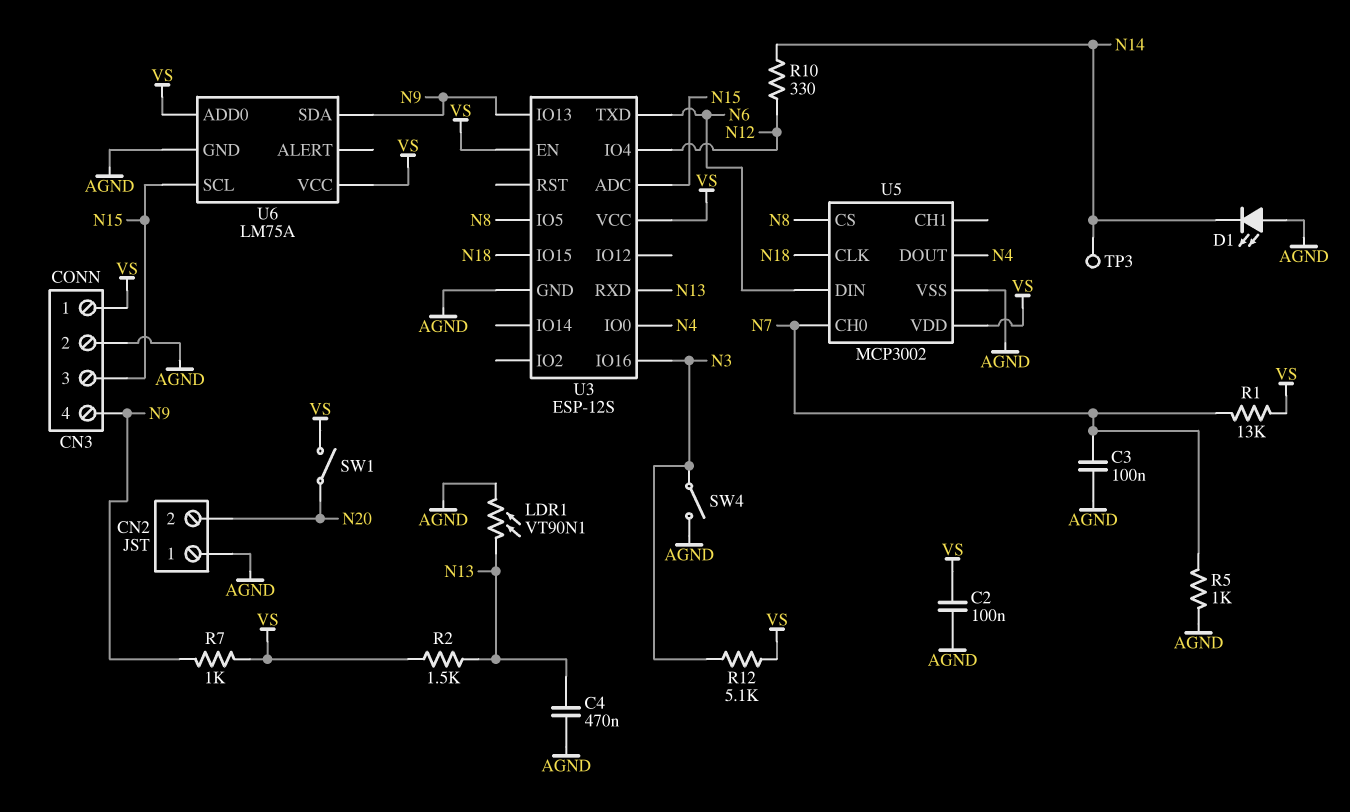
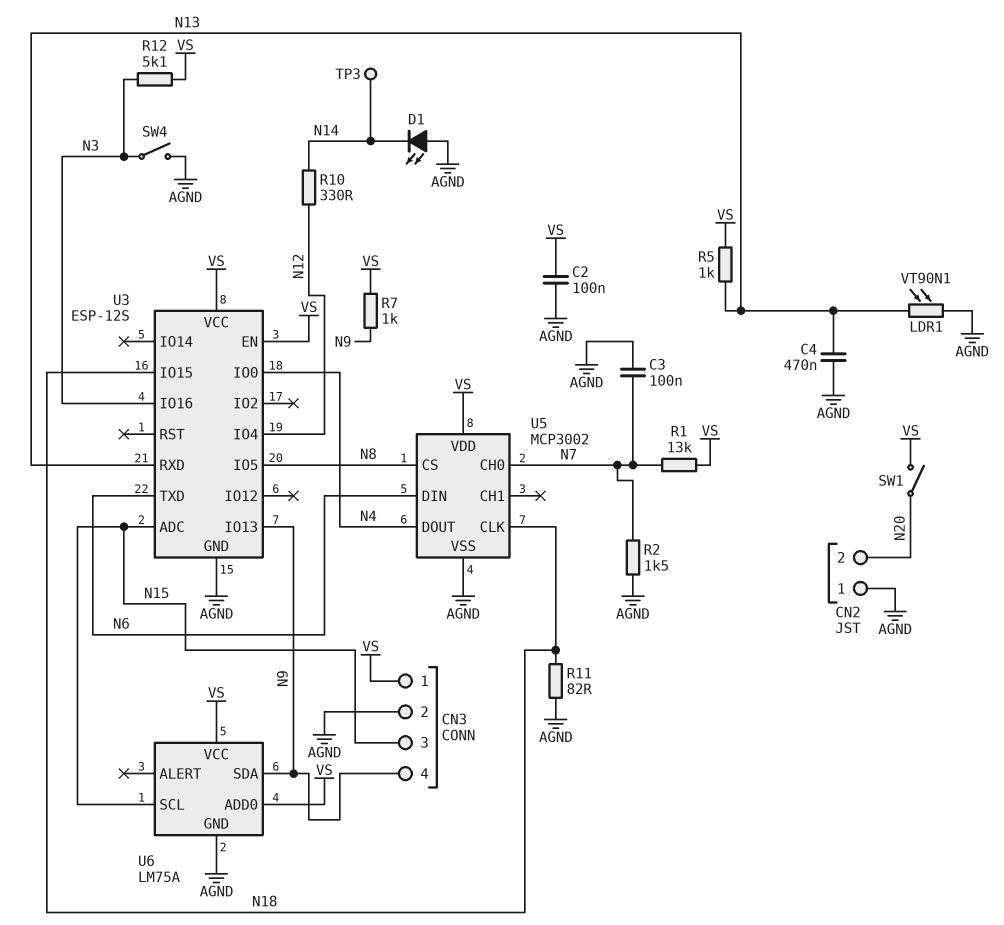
R2: 1.5k (N13, VS) -> 1.5k (AGND, N7)
R5: 1k (AGND, N7) -> 1k (N13, VS)
R11: none -> 82 (AGND, N18)

